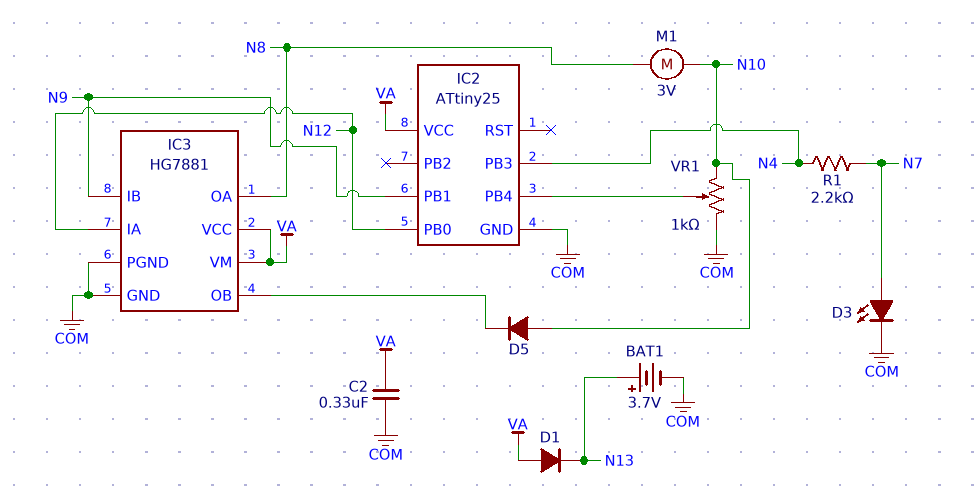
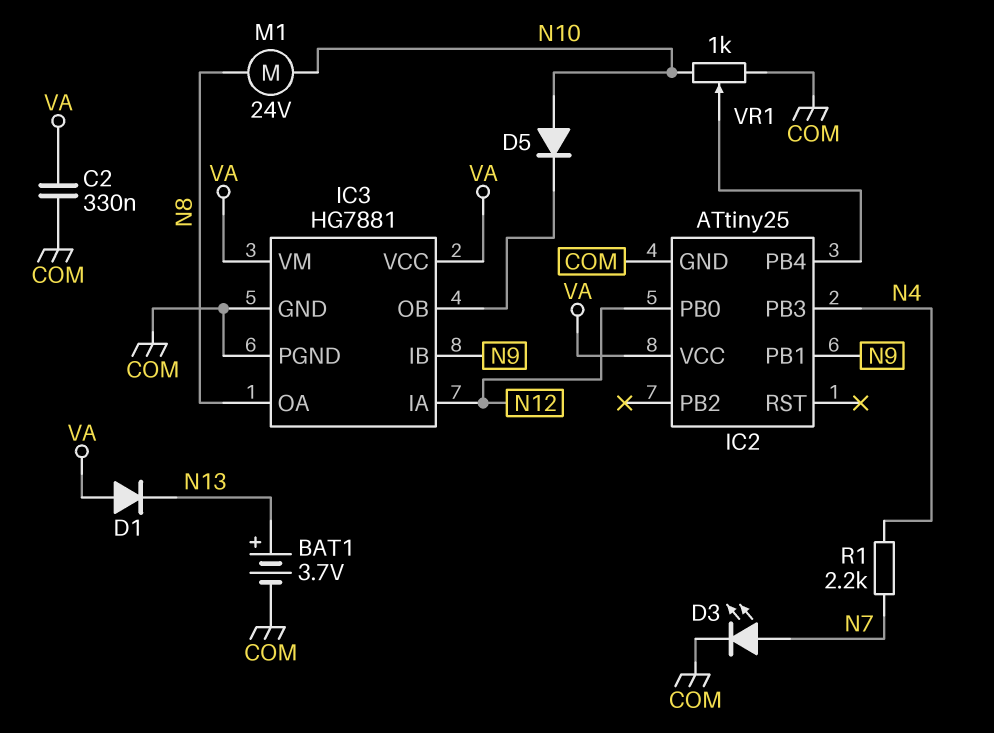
M1: motor 3V (N8, N10) -> motor 24V (N8, N10)

